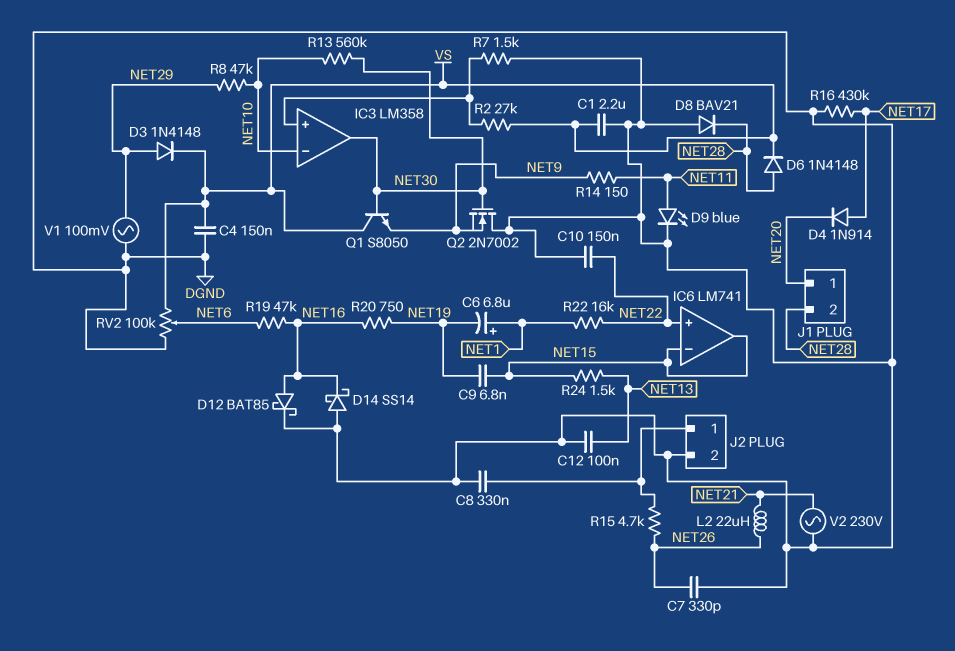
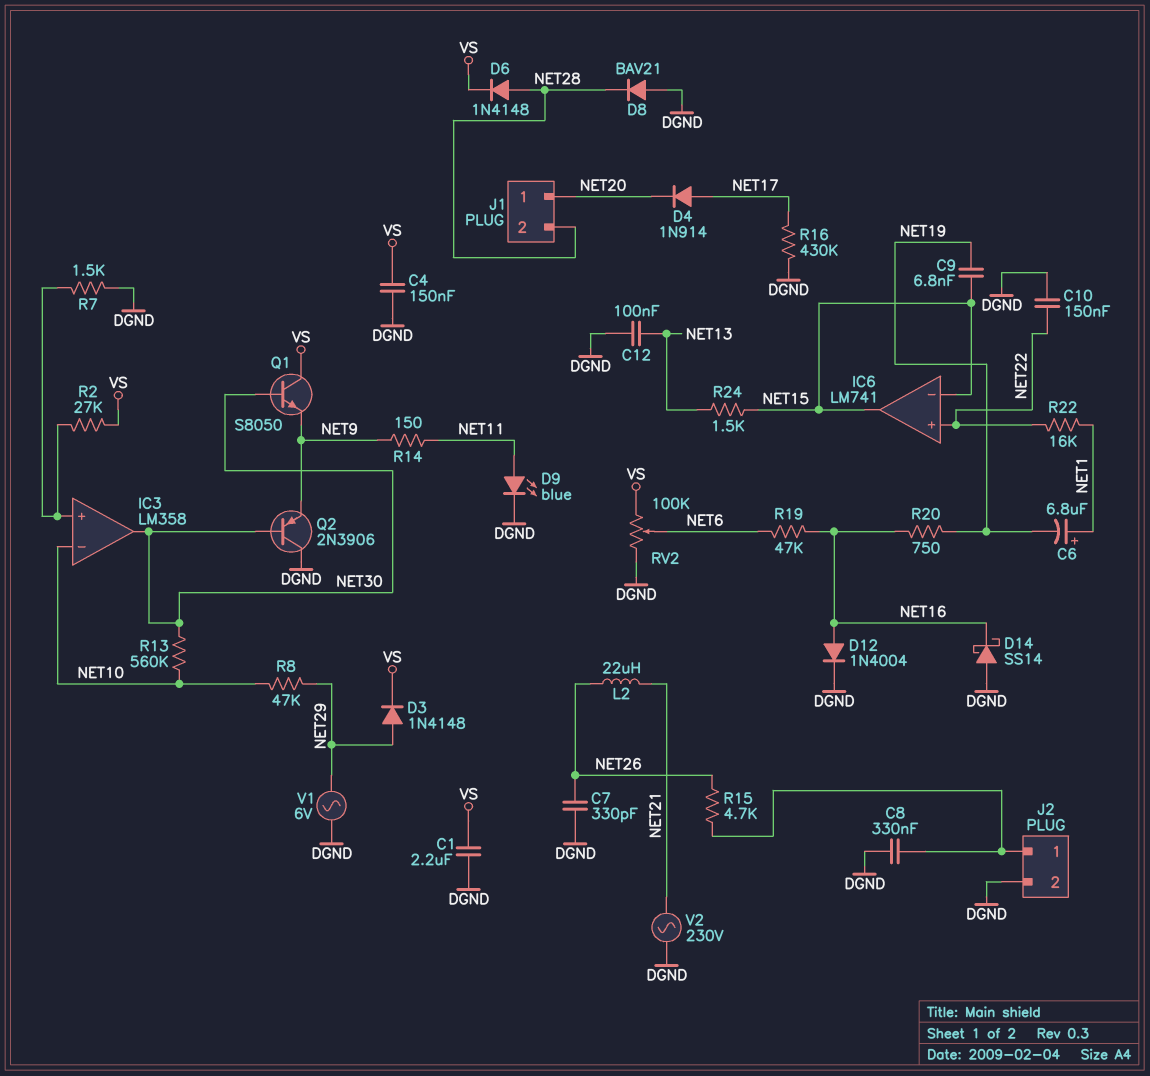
D12: schottky BAT85 (A NET16, K DGND) -> diode 1N4004 (A NET16, K DGND)
Q2: NMOS 2N7002 (G NET30, D DGND, S NET9) -> PNP 2N3906 (B NET30, C DGND, E NET9)
V1: AC 100mV (DGND, NET29) -> AC 6V (DGND, NET29)

